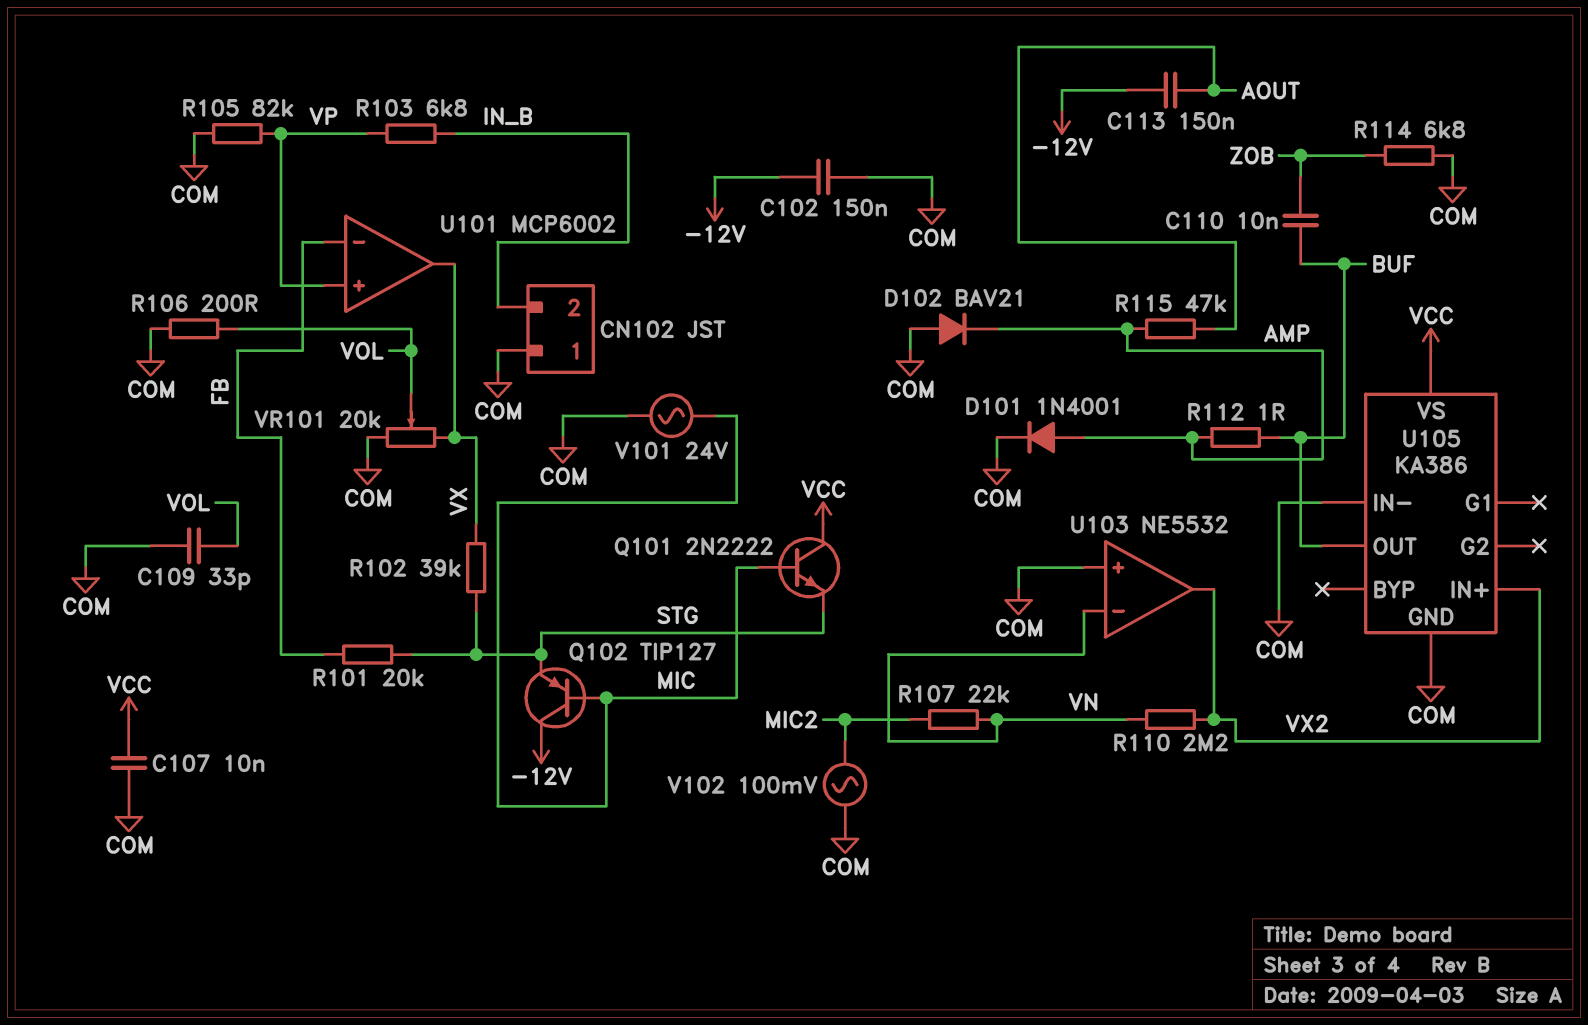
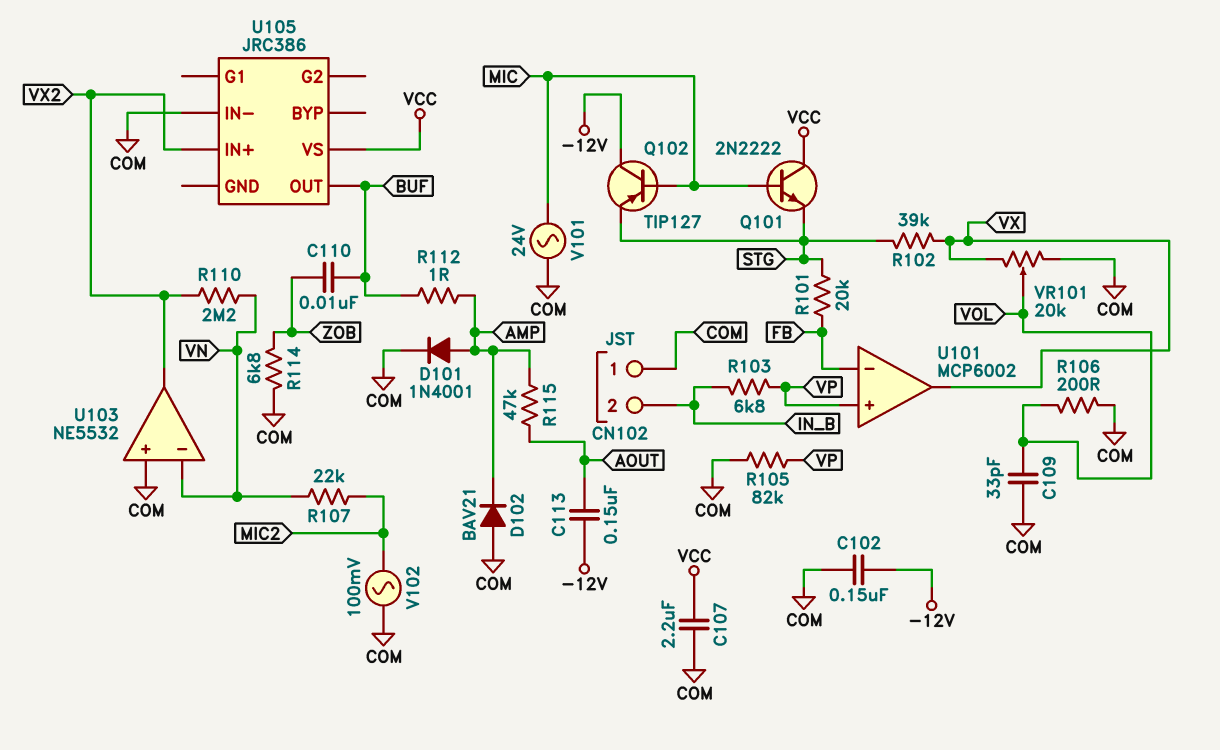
C107: 10nF (COM, VCC) -> 2.2uF (COM, VCC)
U105: KA386 -> JRC386
U105 pin GND: COM -> none

